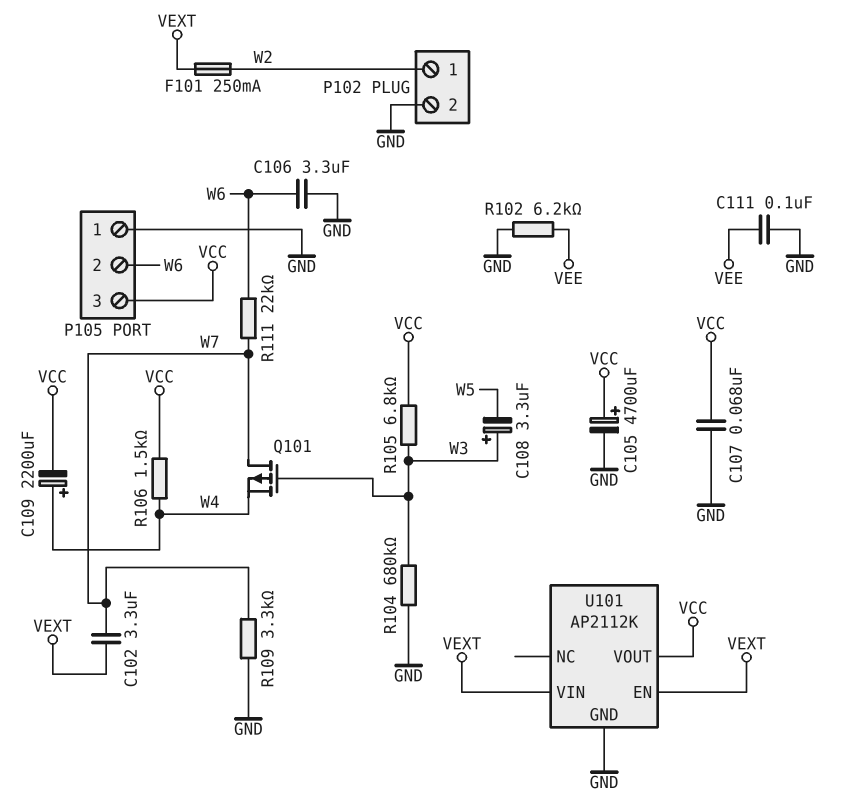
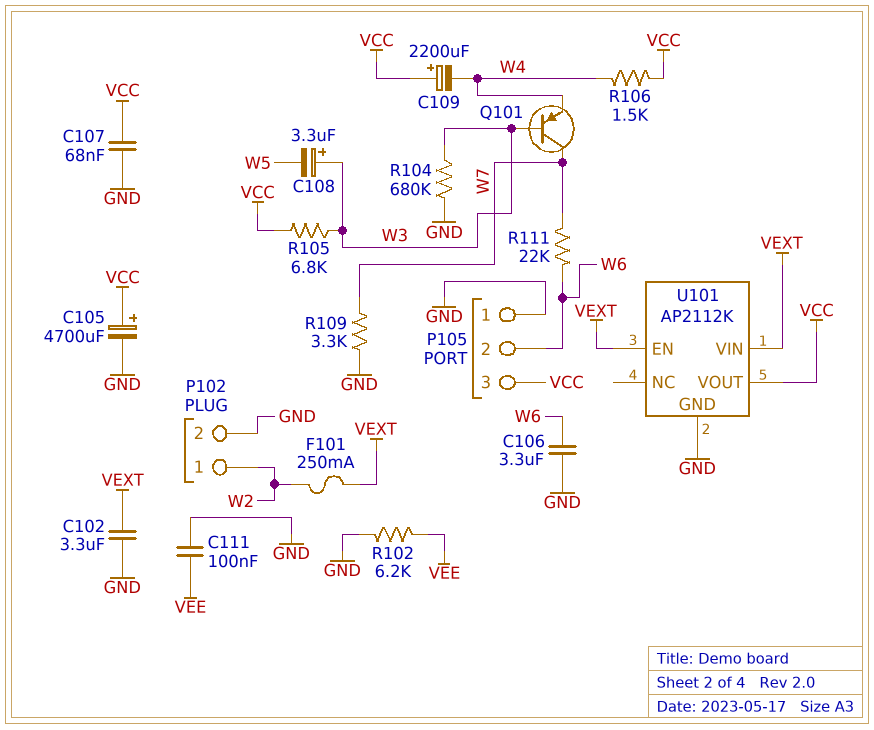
C102: 3.3uF (VEXT, W7) -> 3.3uF (GND, VEXT)
C109: 2200uF (plus W4, minus VCC) -> 2200uF (plus VCC, minus W4)
Q101: PMOS (G W3, D W7, S W4) -> PNP (B W3, C W7, E W4)

